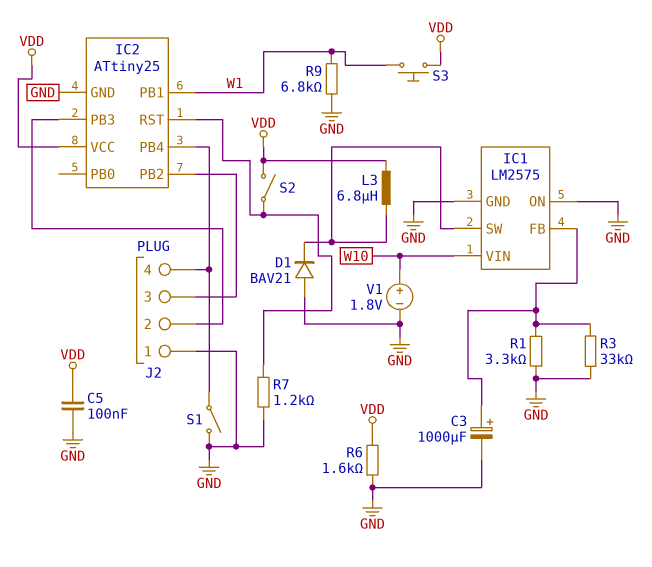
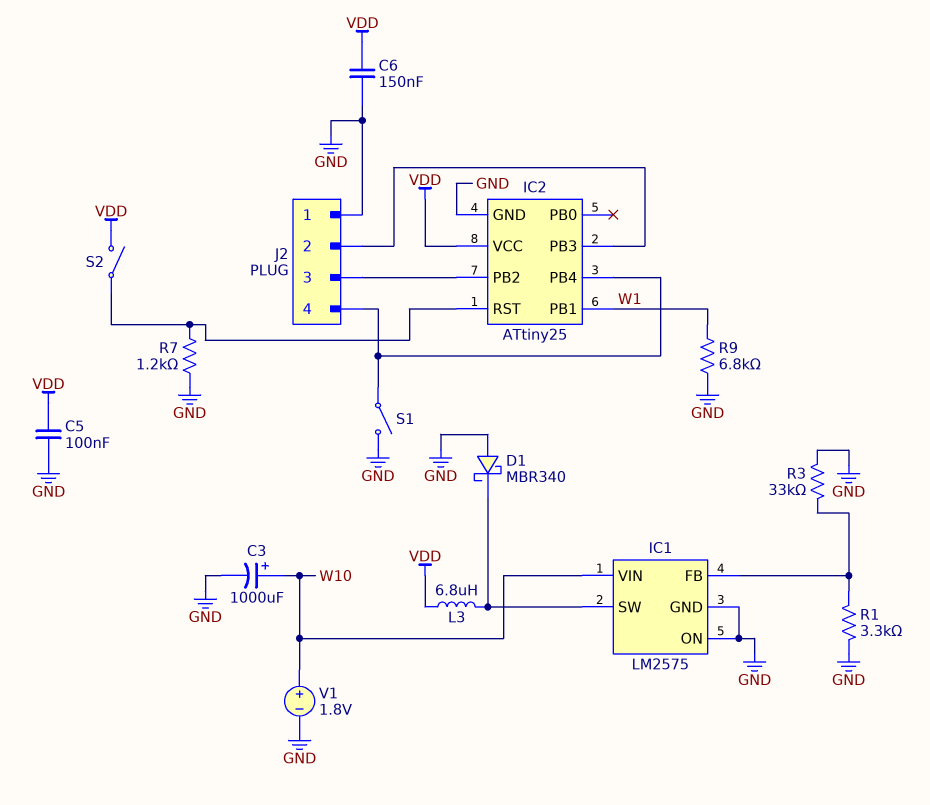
C3: 1000uF (plus IC1/FB, minus GND) -> 1000uF (plus W10, minus GND)
C6: none -> 150nF (GND, VDD)
D1: diode BAV21 (A GND, K IC1/SW) -> schottky MBR340 (A GND, K IC1/SW)
R6: 1.6k (GND, VDD) -> none
S3: button (VDD, W1) -> none

